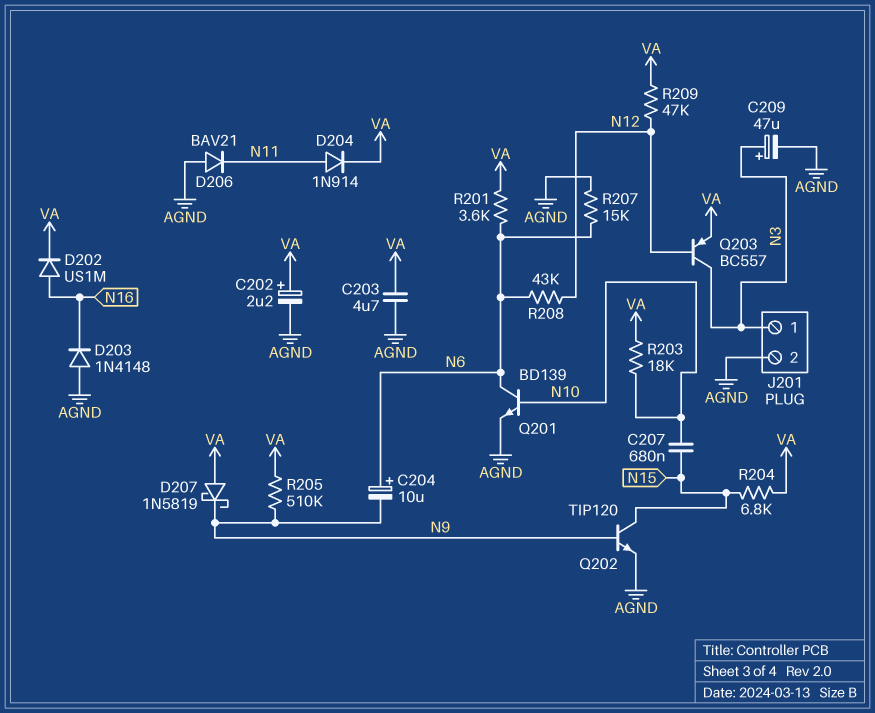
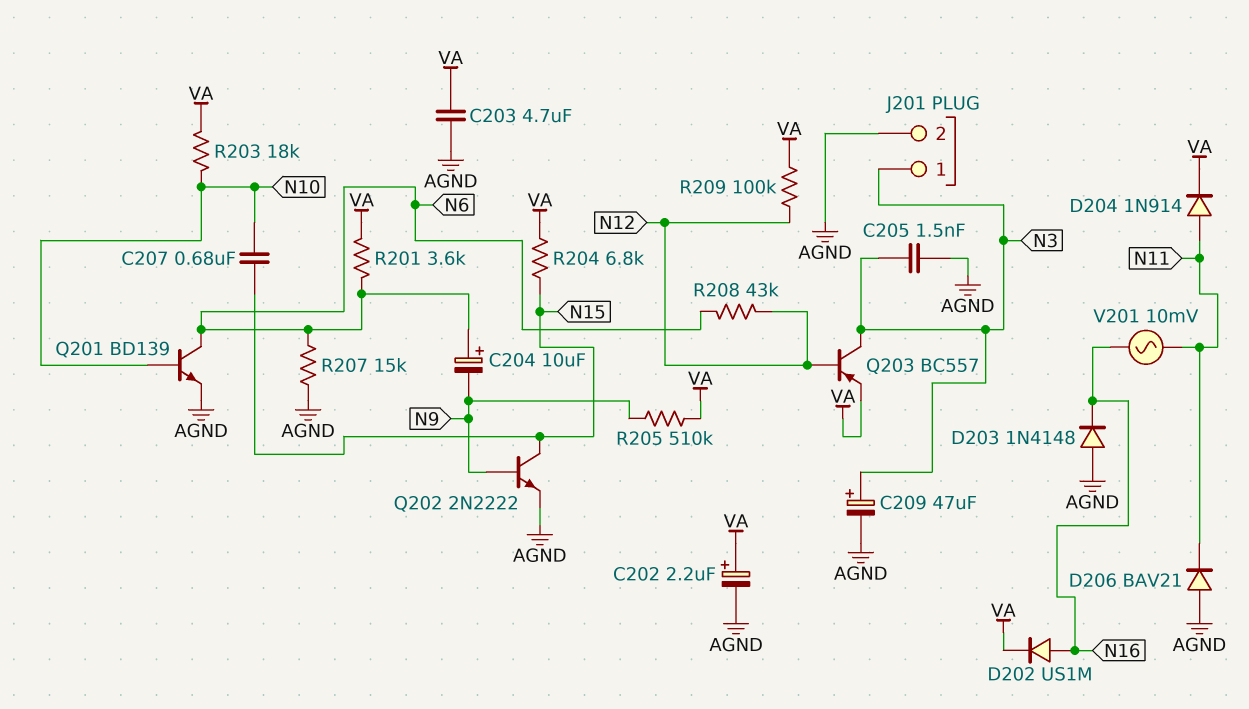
C205: none -> 1.5nF (AGND, N3)
D207: schottky 1N5819 (A VA, K N9) -> none
Q202: NPN TIP120 (B N9, C N15, E AGND) -> NPN 2N2222 (B N9, C N15, E AGND)
R209: 47k (N12, VA) -> 100k (N12, VA)
V201: none -> AC 10mV (N11, N16)

